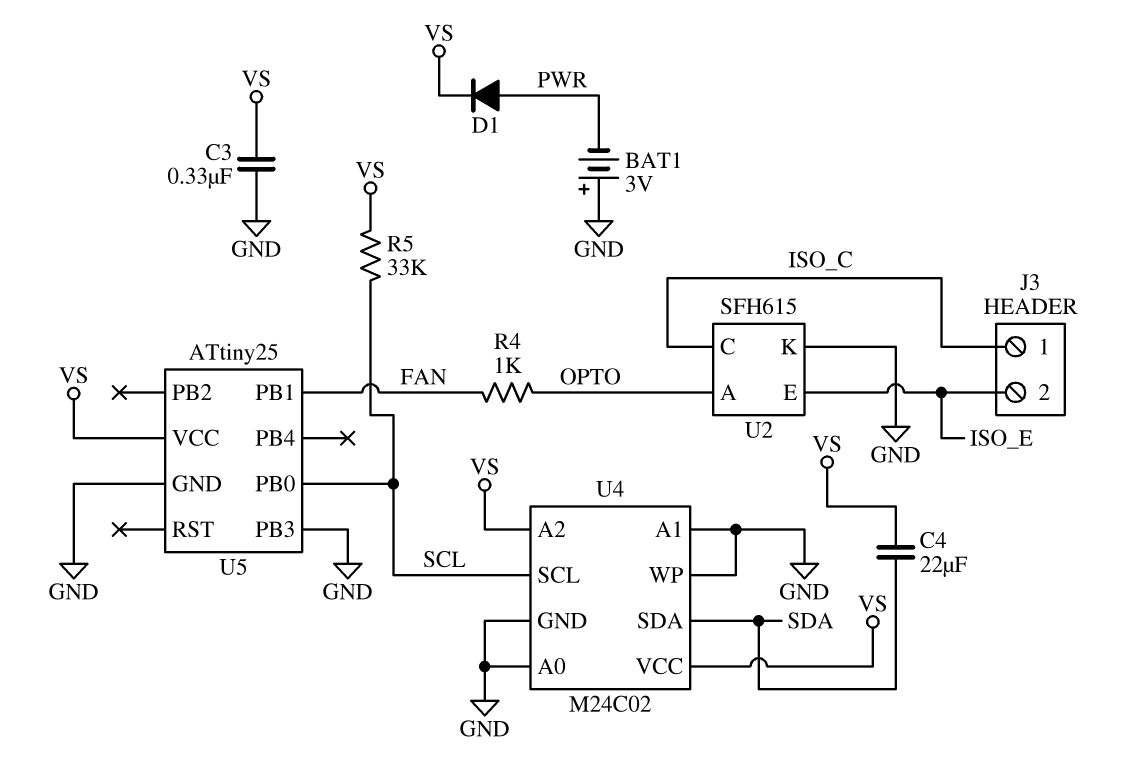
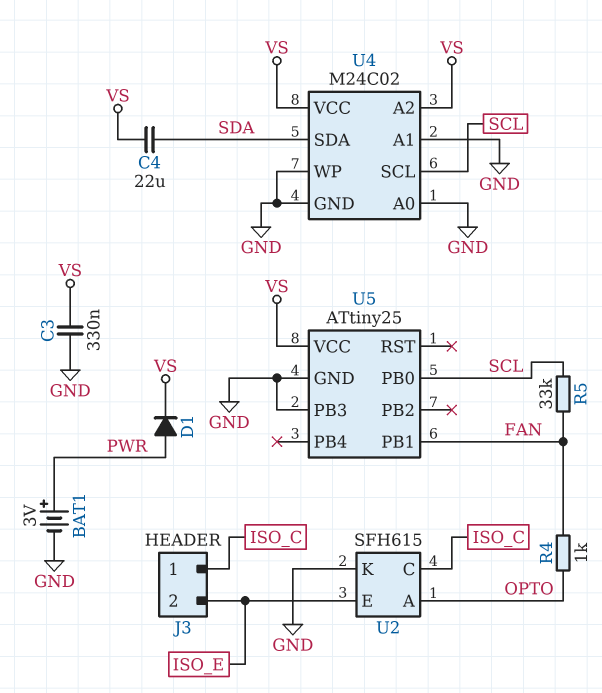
BAT1: 3V (plus GND, minus PWR) -> 3V (plus PWR, minus GND)
R5: 33k (SCL, VS) -> 33k (FAN, SCL)

